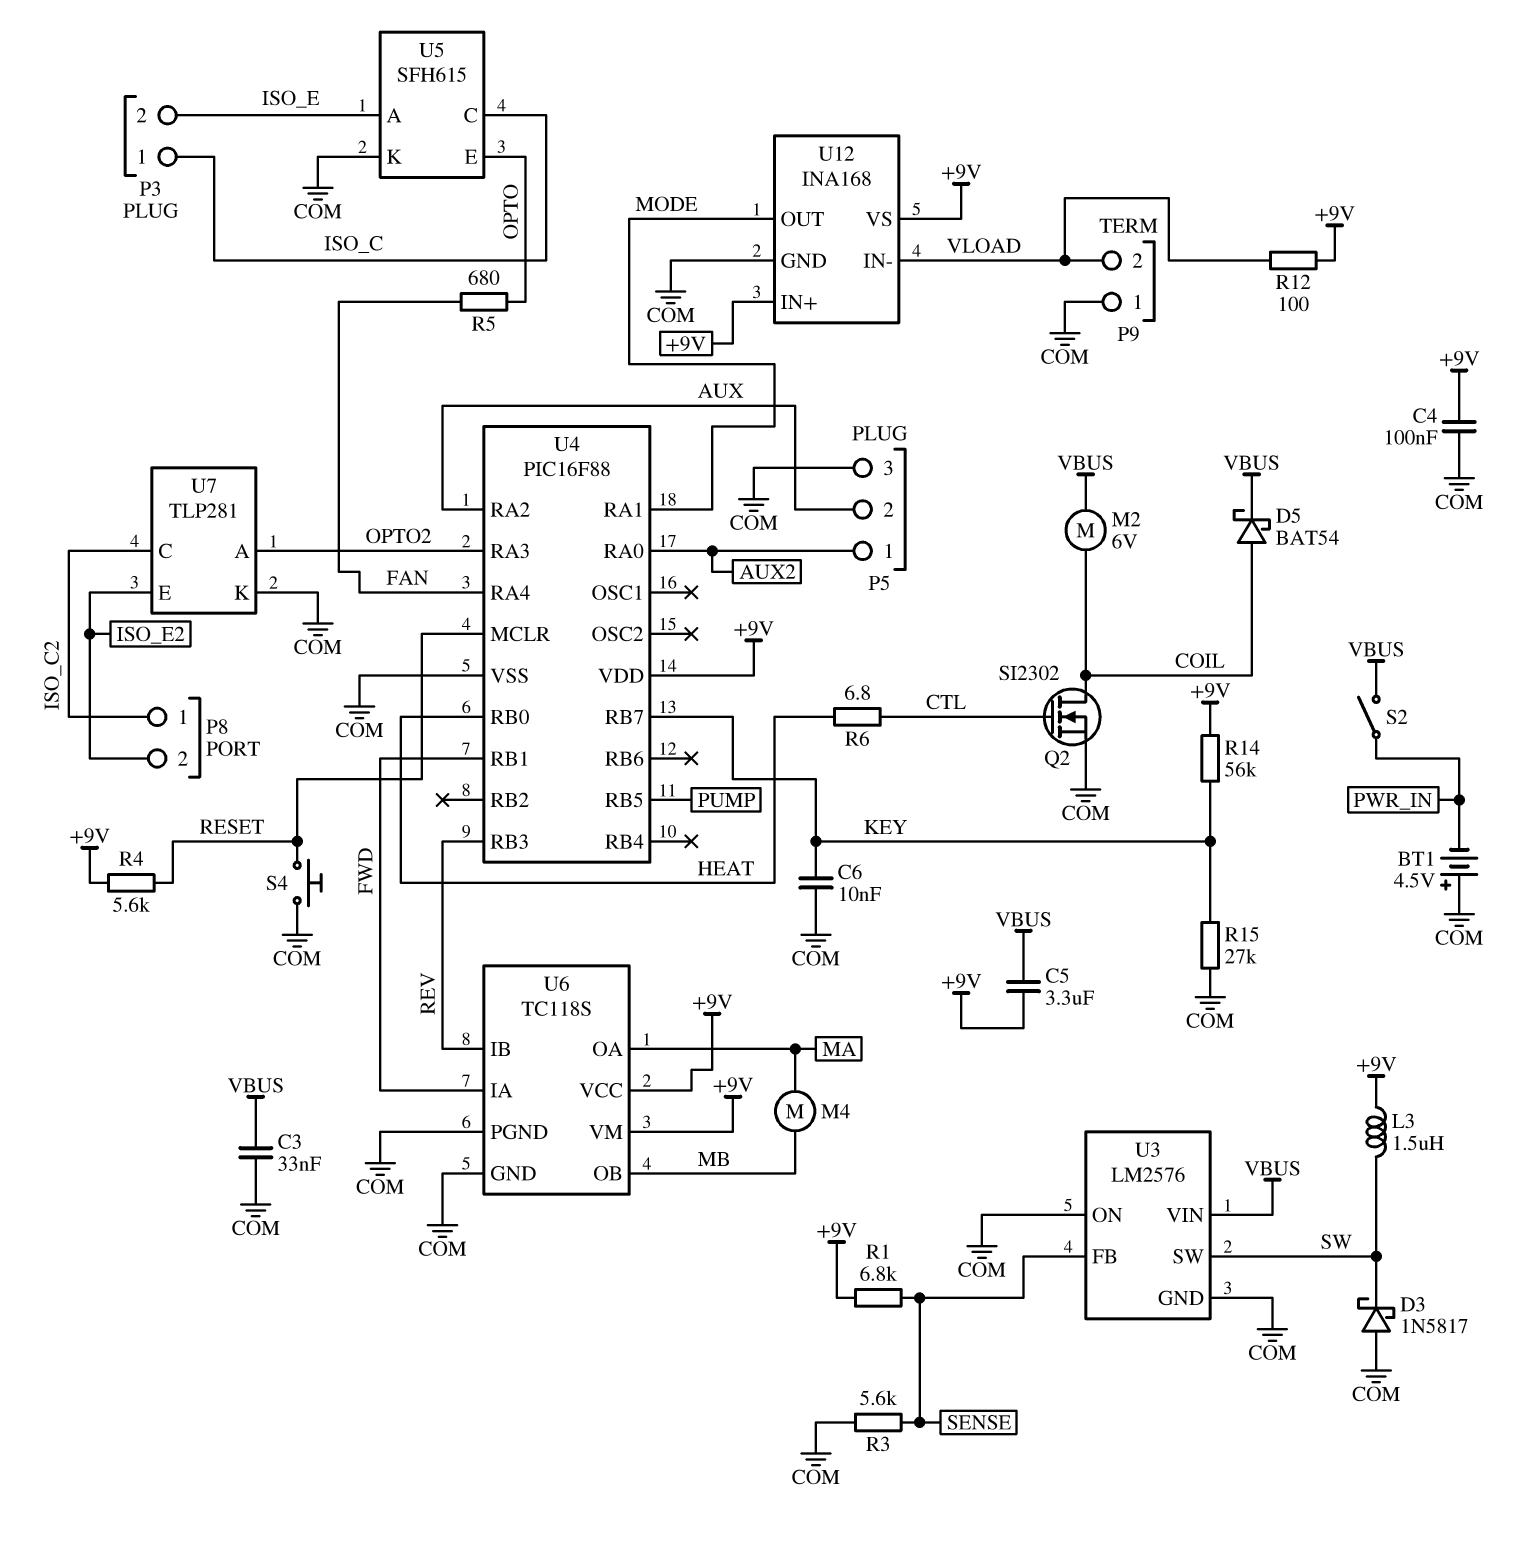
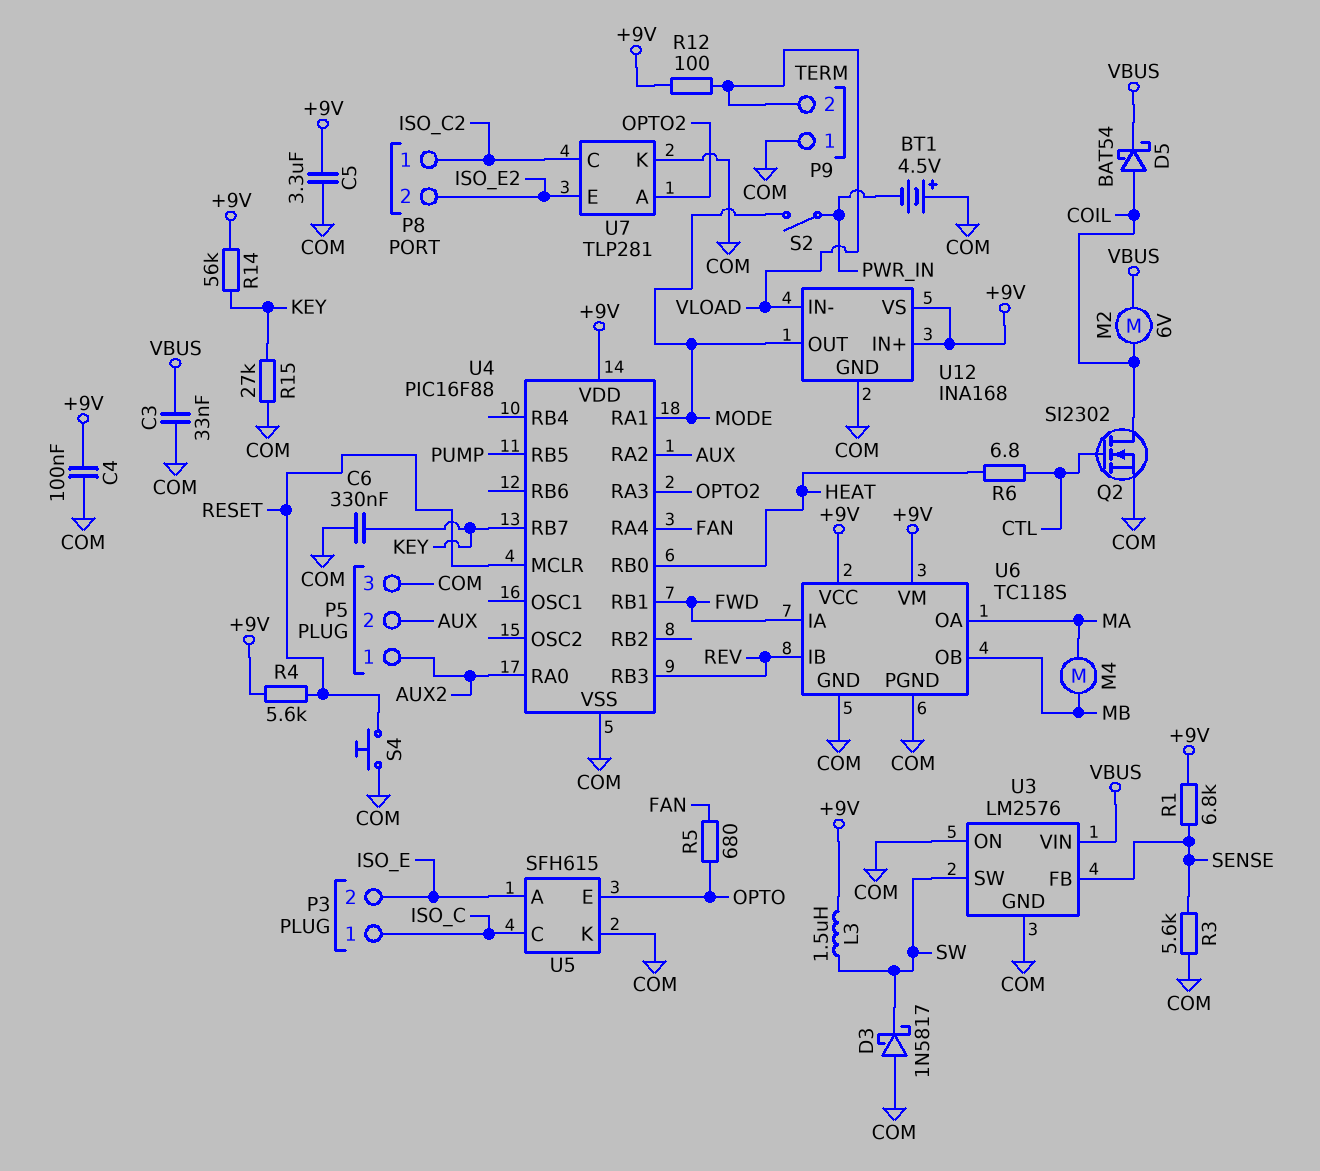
C5: 3.3uF (+9V, VBUS) -> 3.3uF (+9V, COM)
C6: 10nF (COM, KEY) -> 330nF (COM, KEY)
S2: switch (PWR_IN, VBUS) -> switch (MODE, PWR_IN)

